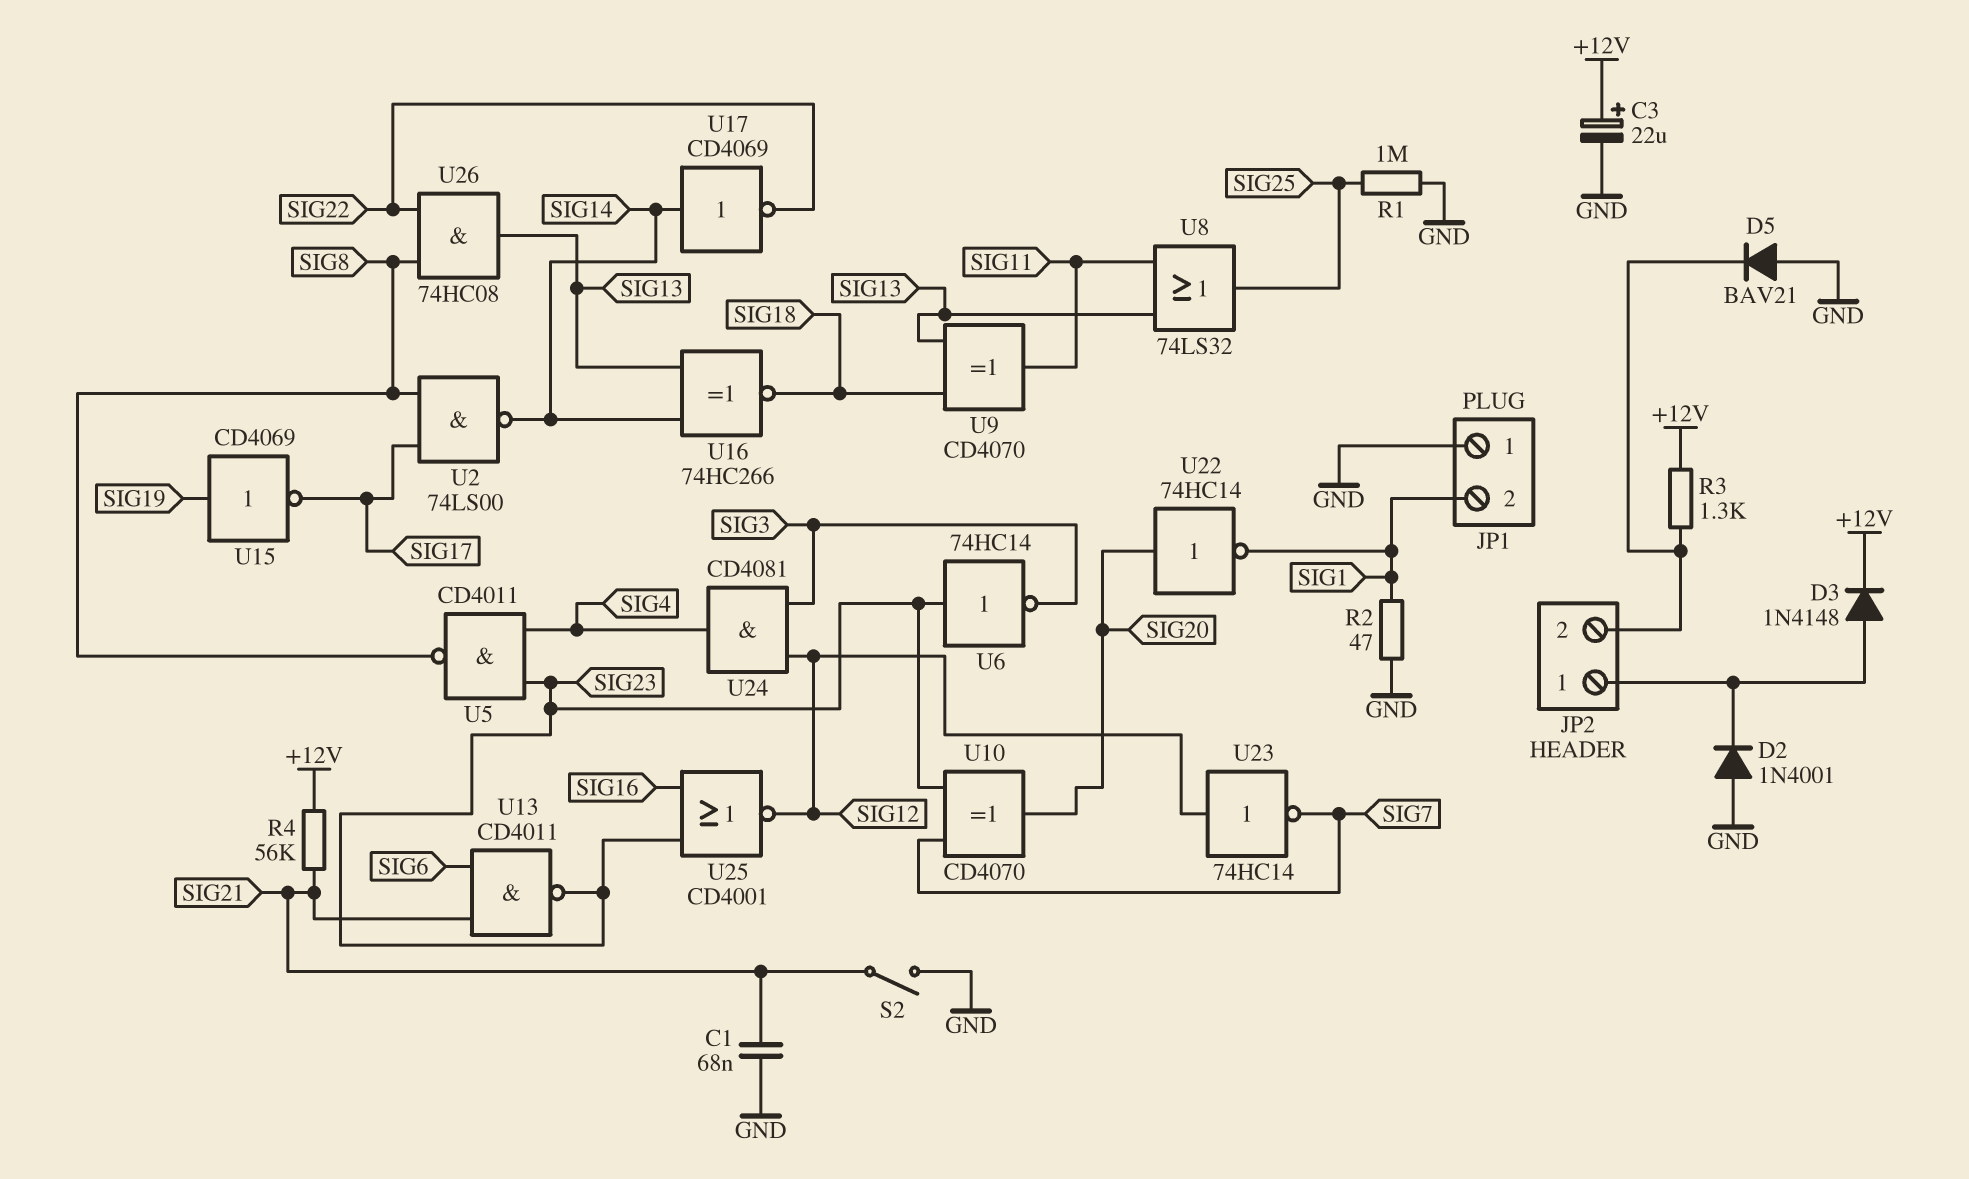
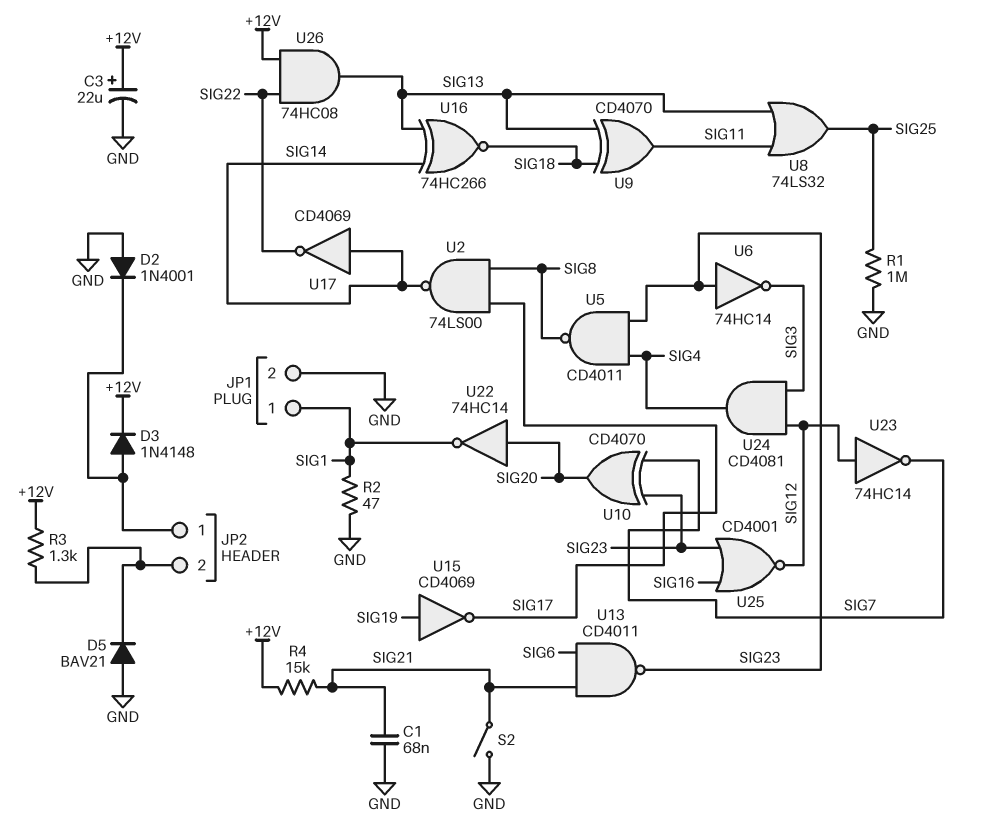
JP1 pin 1: GND -> SIG1
JP1 pin 2: SIG1 -> GND
R4: 56k (+12V, SIG21) -> 15k (+12V, SIG21)
U26: AND 74HC08 (in SIG8, in SIG22, out SIG13) -> AND 74HC08 (in +12V, in SIG22, out SIG13)

